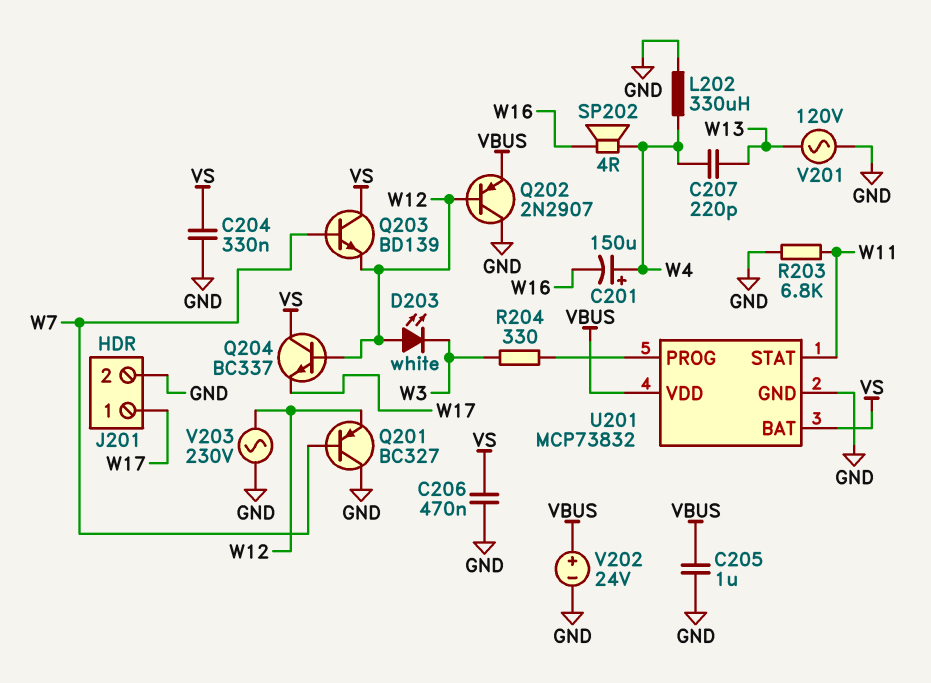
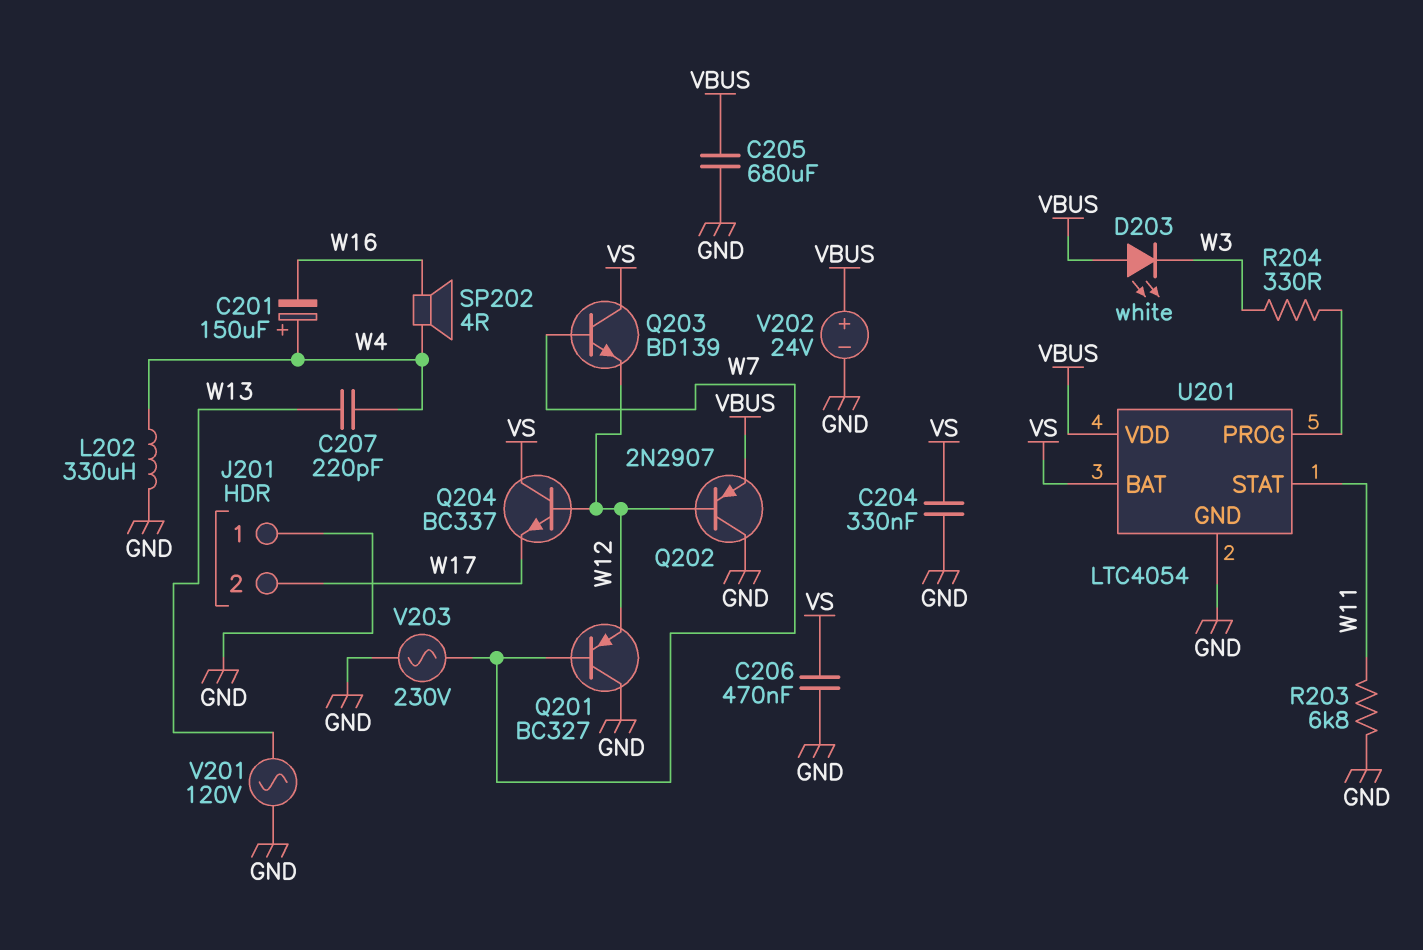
C205: 1uF (GND, VBUS) -> 680uF (GND, VBUS)
D203: LED white (A W12, K W3) -> LED white (A VBUS, K W3)
J201 pin 1: W17 -> GND
J201 pin 2: GND -> W17
U201: MCP73832 -> LTC4054
V203: AC 230V (GND, W12) -> AC 230V (GND, W7)

